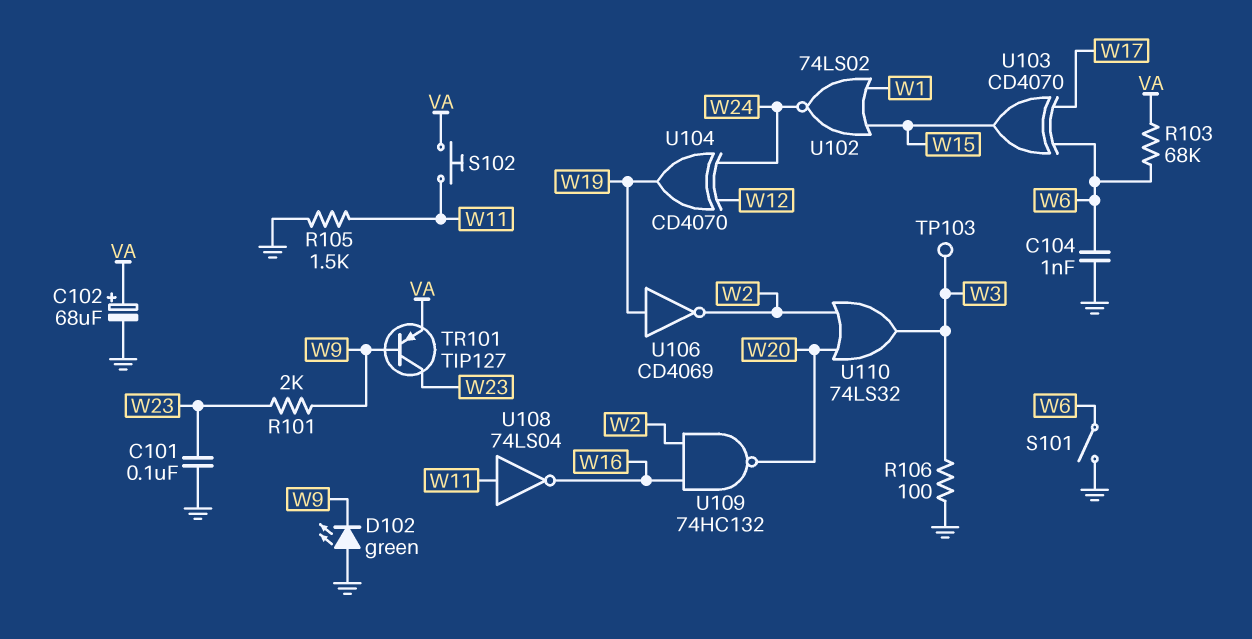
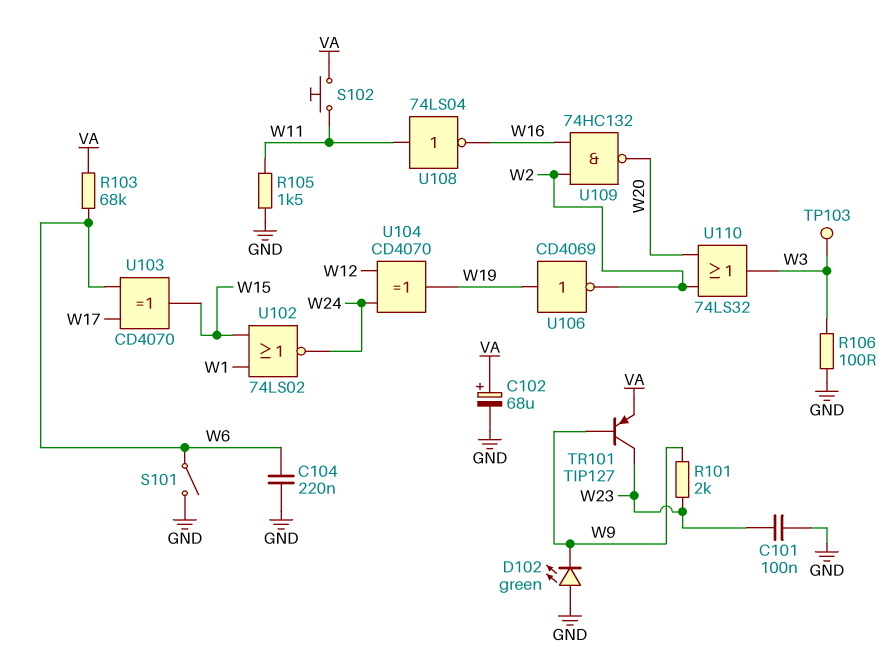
C104: 1nF (GND, W6) -> 220nF (GND, W6)

